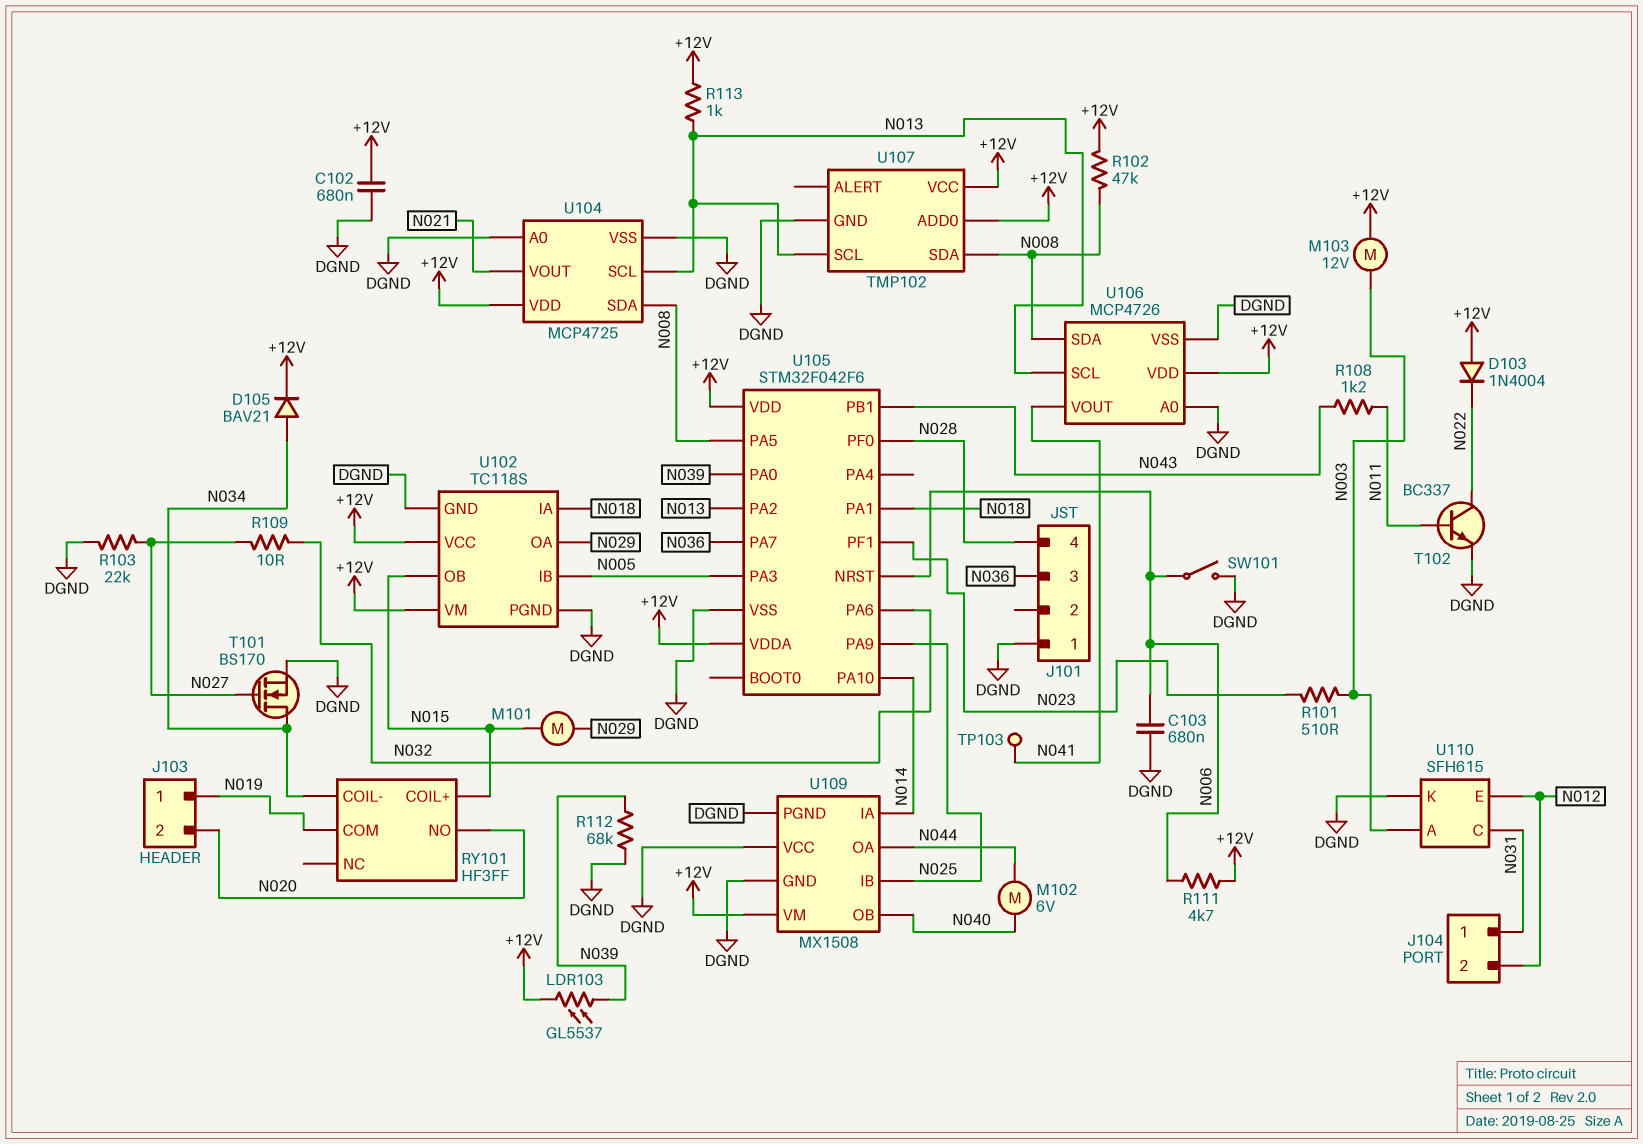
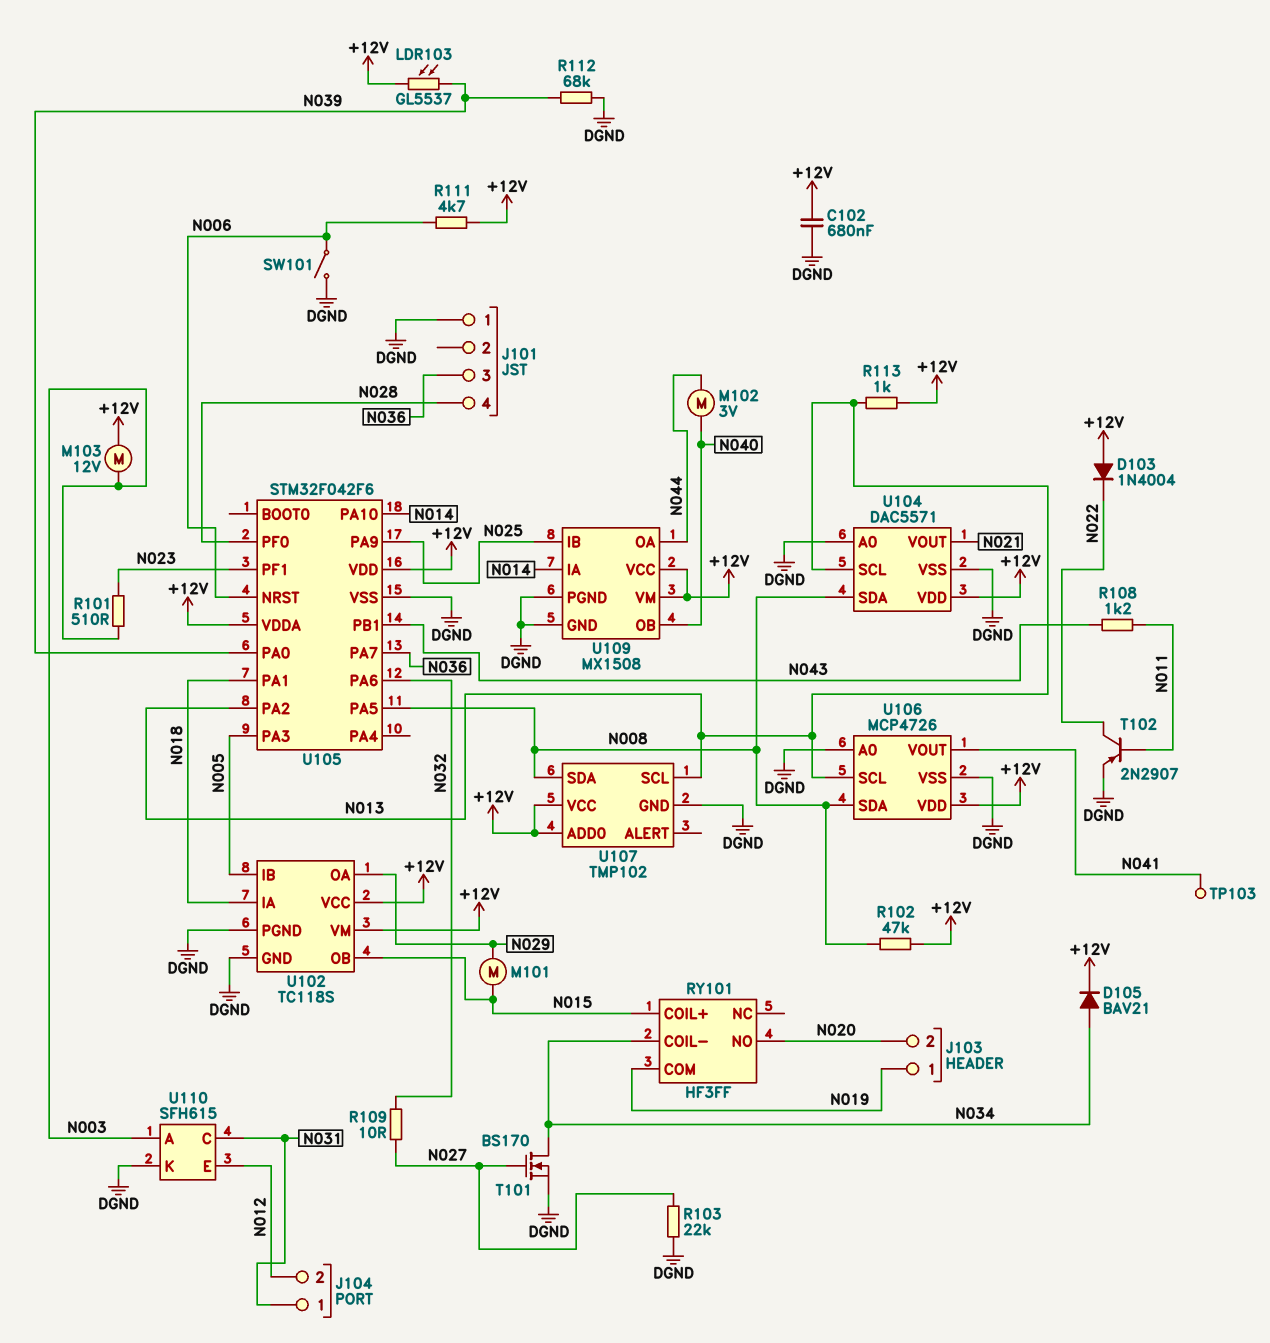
C103: 680nF (DGND, N006) -> none
M102: motor 6V (N040, N044) -> motor 3V (N040, N044)
T102: NPN BC337 (B N011, C N022, E DGND) -> PNP 2N2907 (B N011, C N022, E DGND)
U104: MCP4725 -> DAC5571
U109 pin VCC: DGND -> +12V

